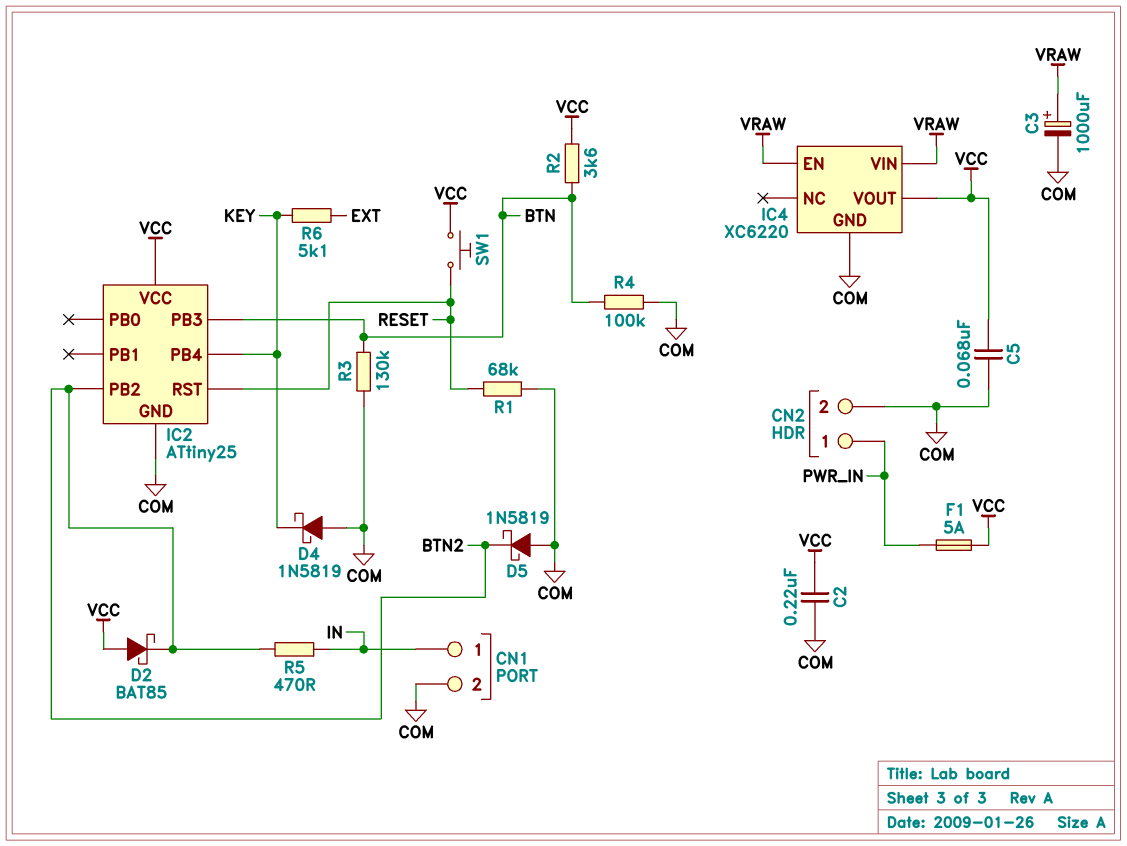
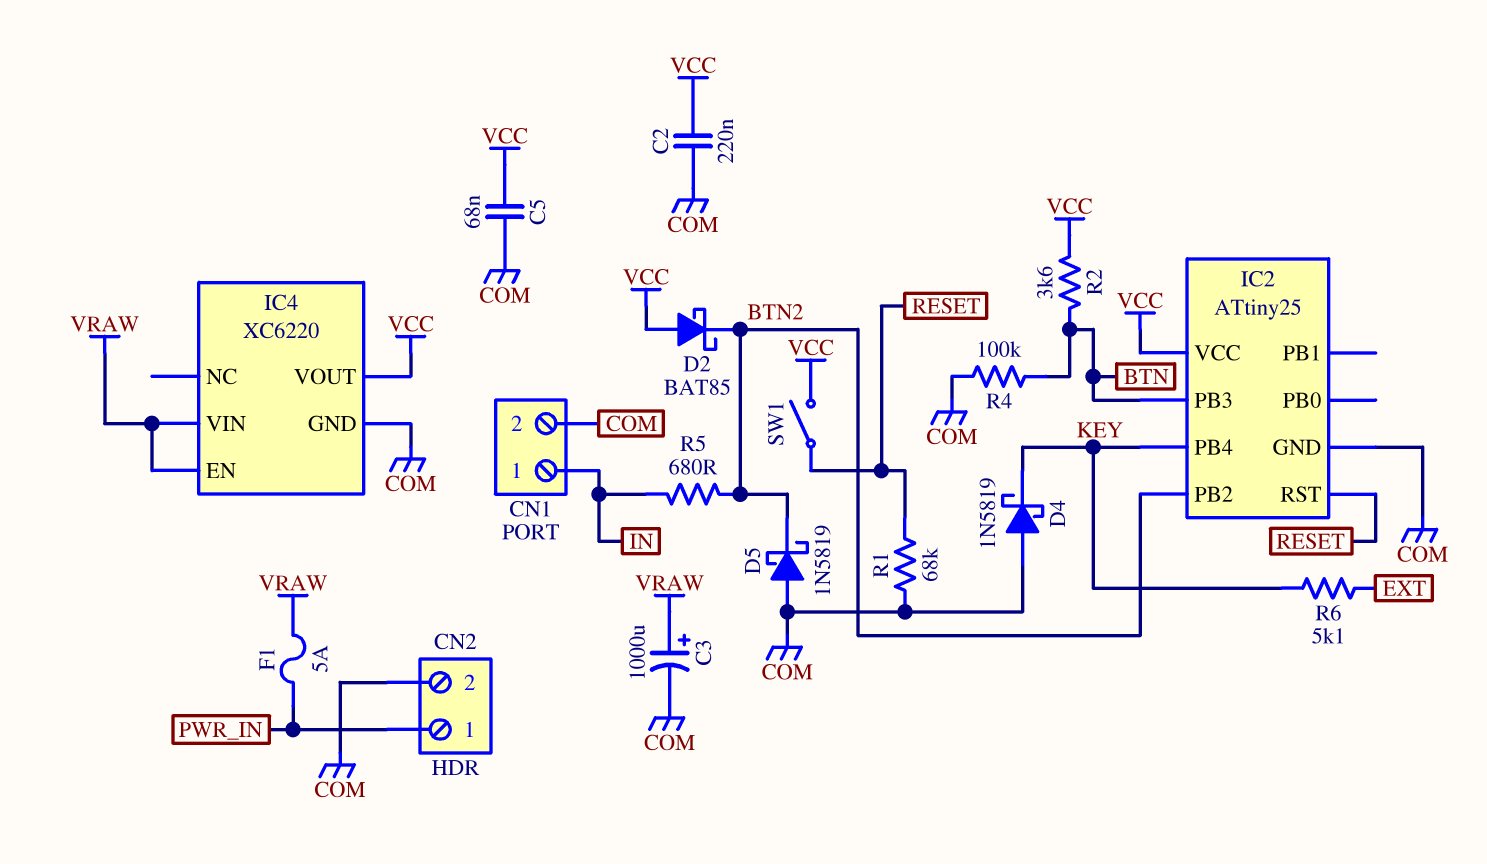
F1: 5A (PWR_IN, VCC) -> 5A (PWR_IN, VRAW)
R3: 130k (BTN, COM) -> none
R5: 470 (BTN2, IN) -> 680 (BTN2, IN)
SW1: button (RESET, VCC) -> switch (RESET, VCC)

